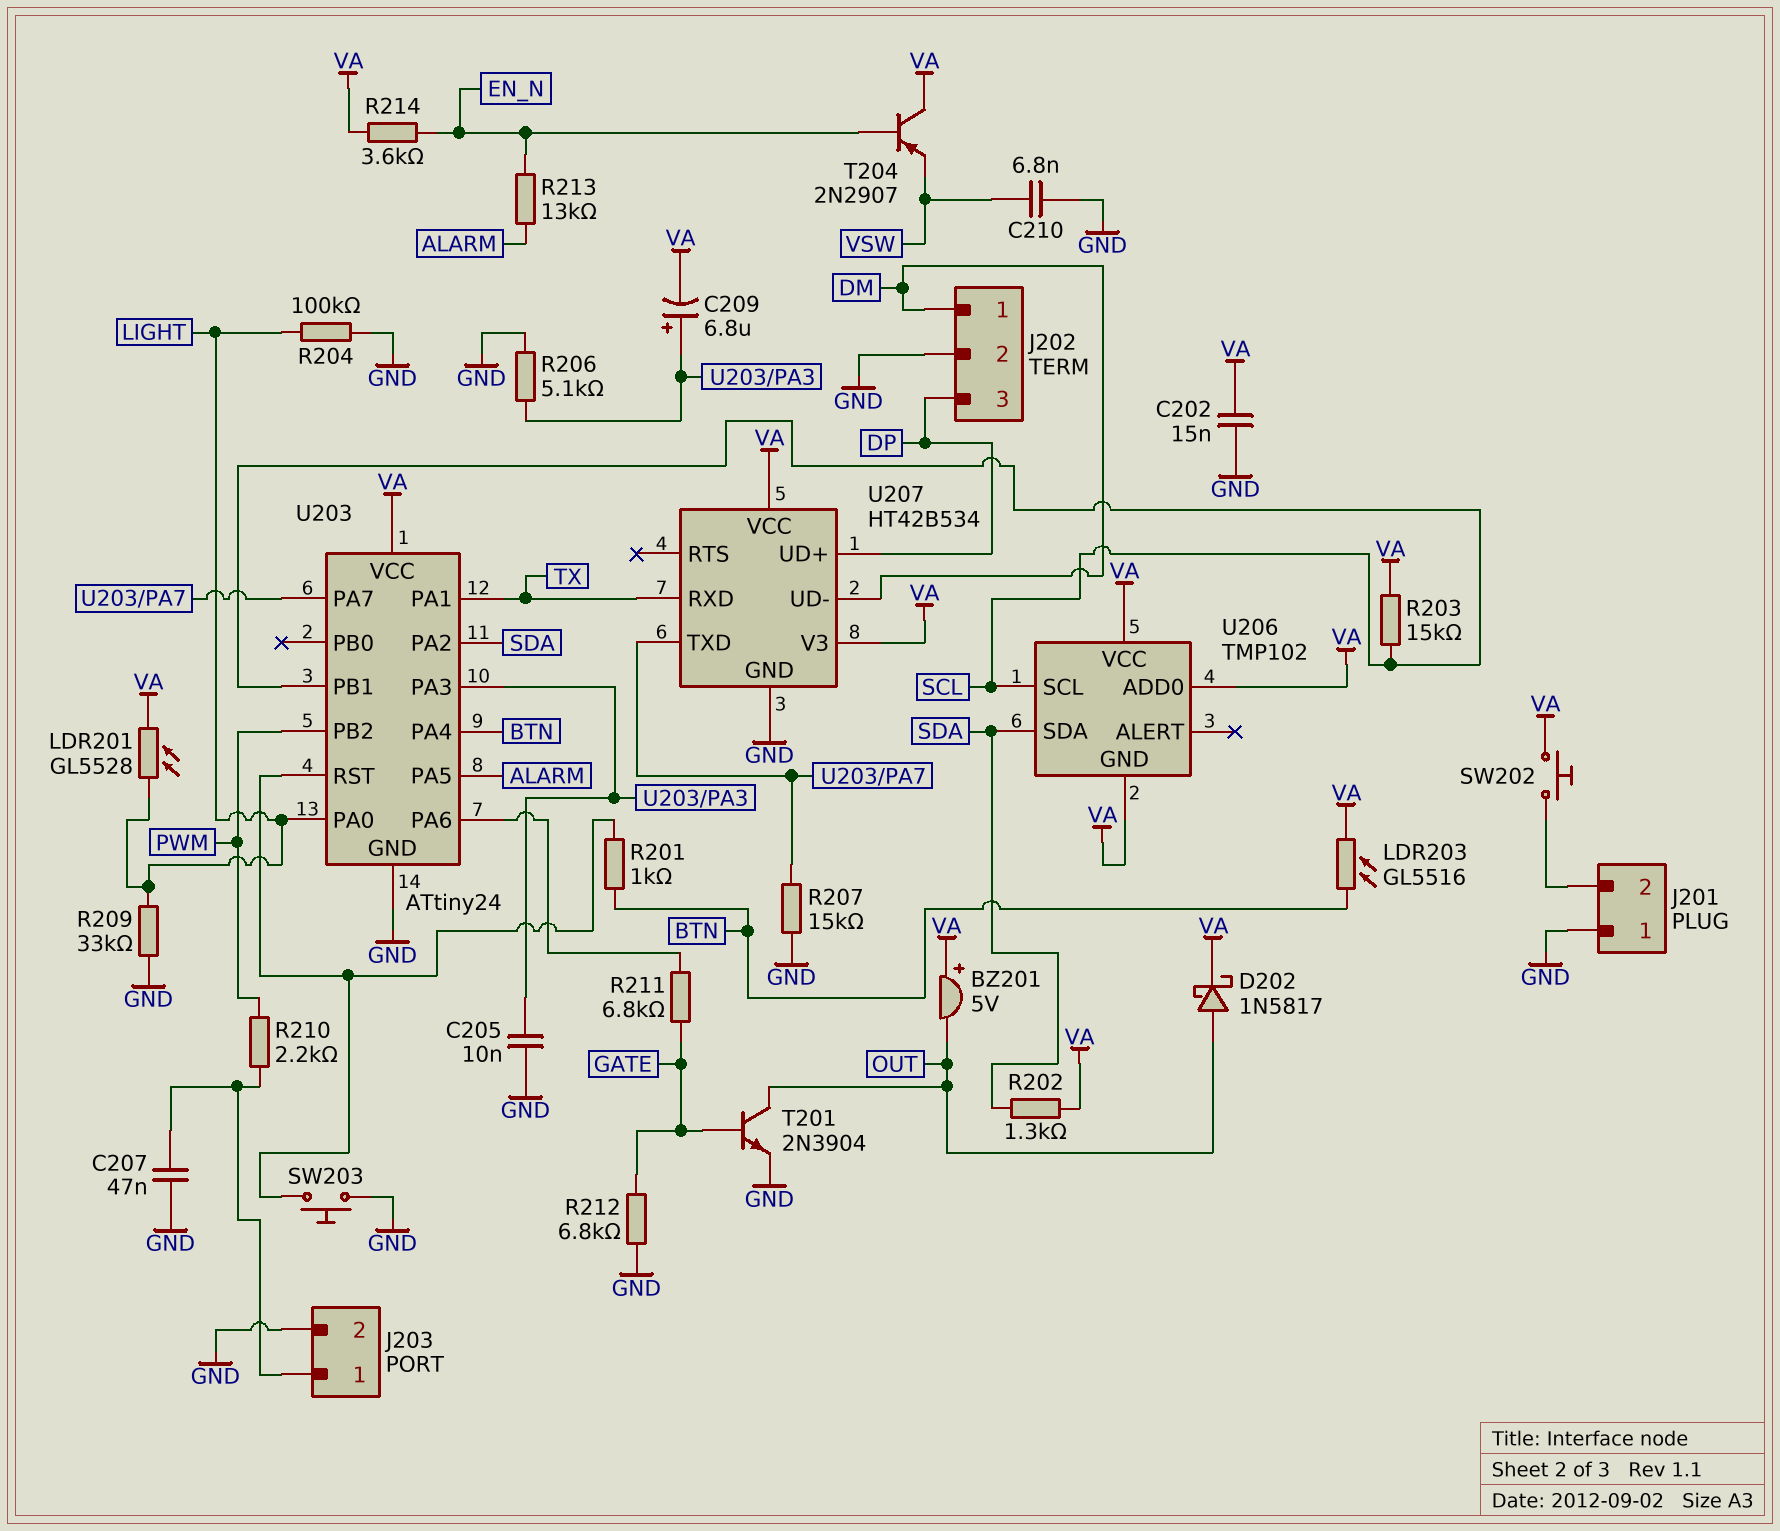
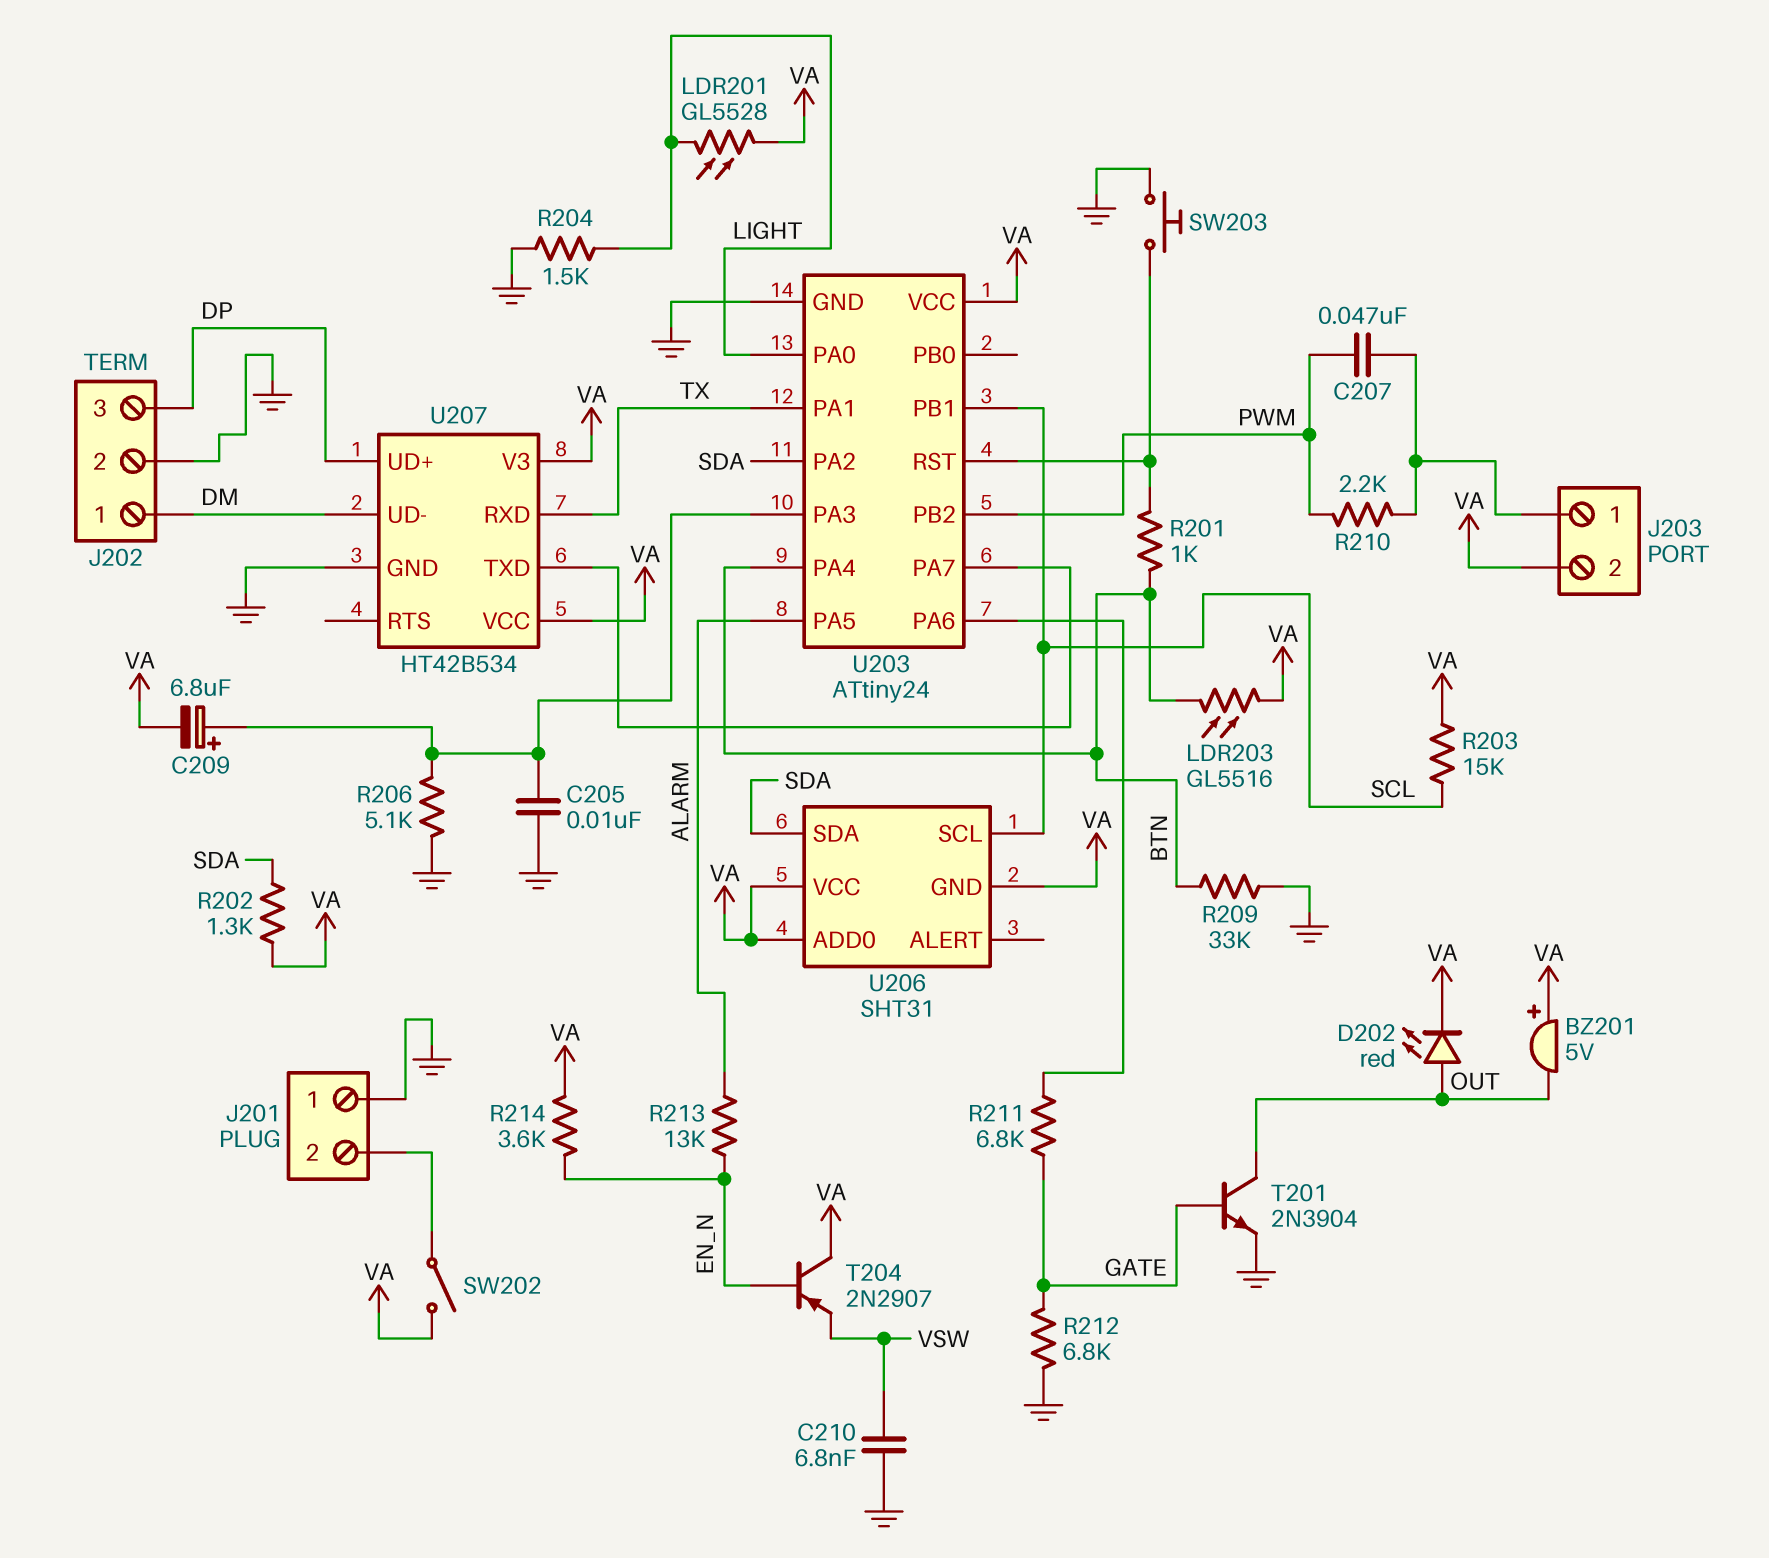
C202: 15nF (GND, VA) -> none
C207: 47nF (GND, J203/1) -> 47nF (J203/1, PWM)
D202: schottky 1N5817 (A OUT, K VA) -> LED red (A OUT, K VA)
J203 pin 2: GND -> VA
R204: 100k (GND, LIGHT) -> 1.5k (GND, LIGHT)
R207: 15k (GND, U203/PA7) -> none
R209: 33k (GND, LIGHT) -> 33k (BTN, GND)
SW202: button (J201/2, VA) -> switch (J201/2, VA)
U206: TMP102 -> SHT31

